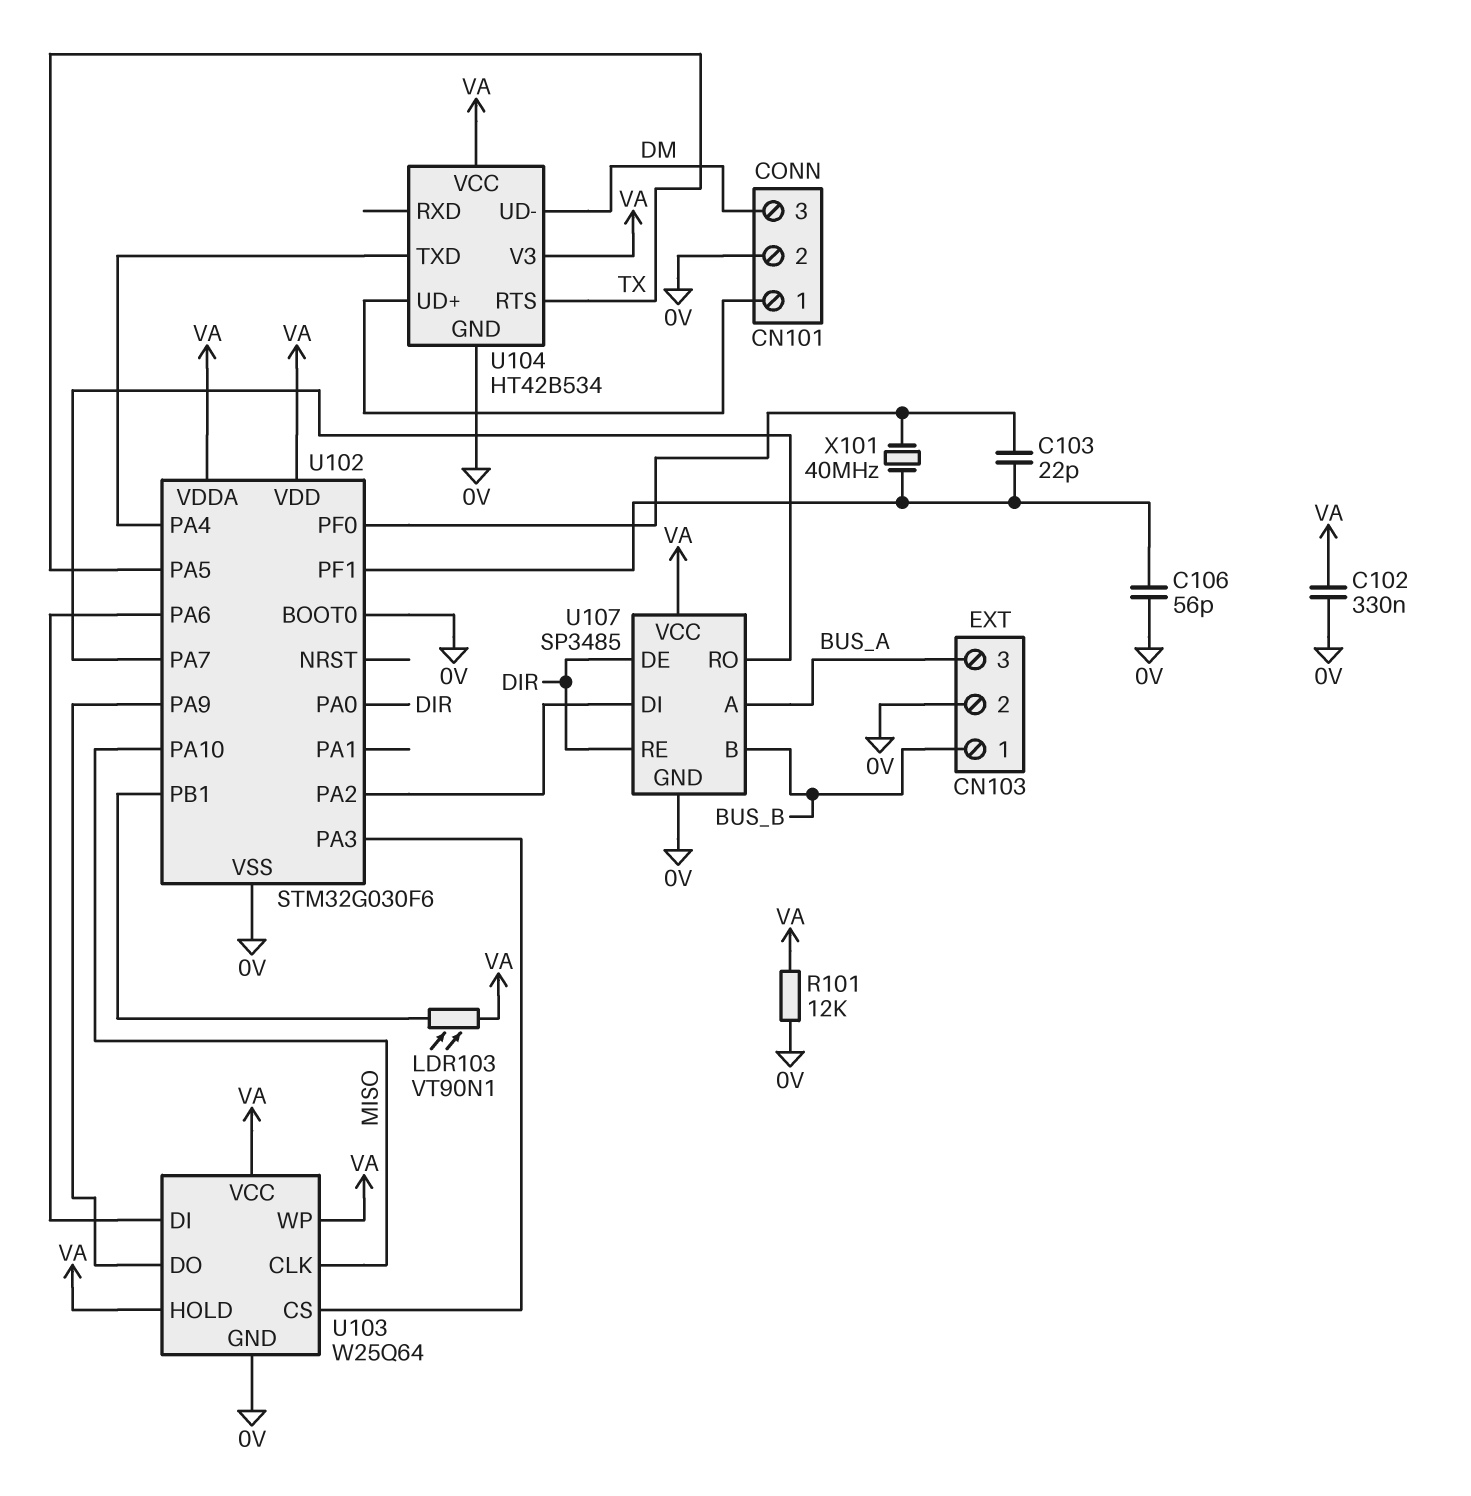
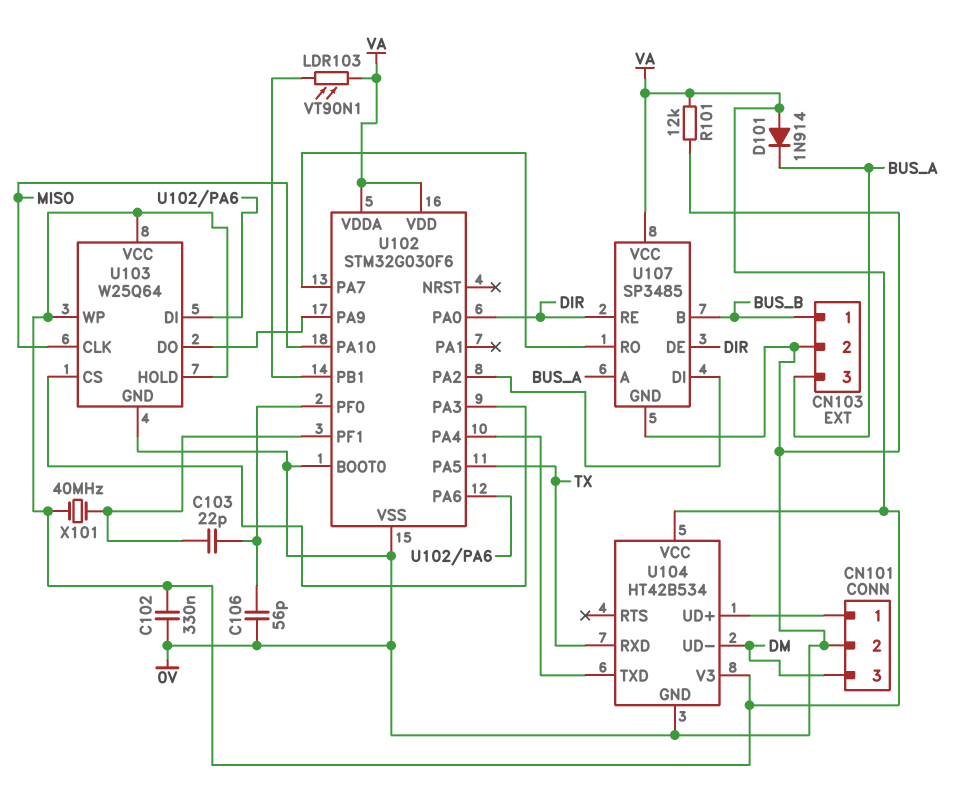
C106: 56pF (0V, U102/PF1) -> 56pF (0V, U102/PF0)
D101: none -> diode 1N914 (A VA, K BUS_A)
U104 pin RTS: TX -> none
U104 pin RXD: none -> TX
X101: 40MHz (U102/PF0, U102/PF1) -> 40MHz (U102/PF1, VA)

